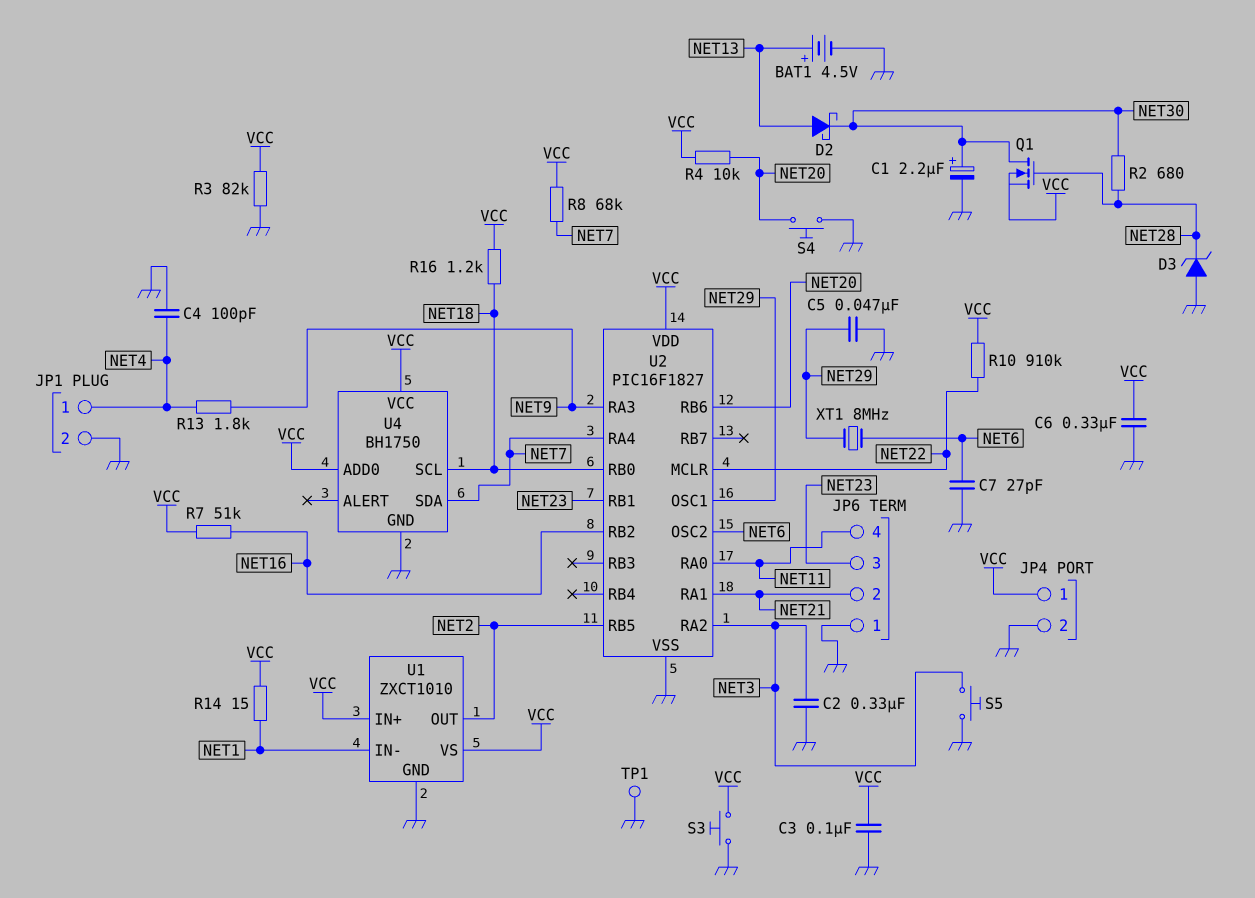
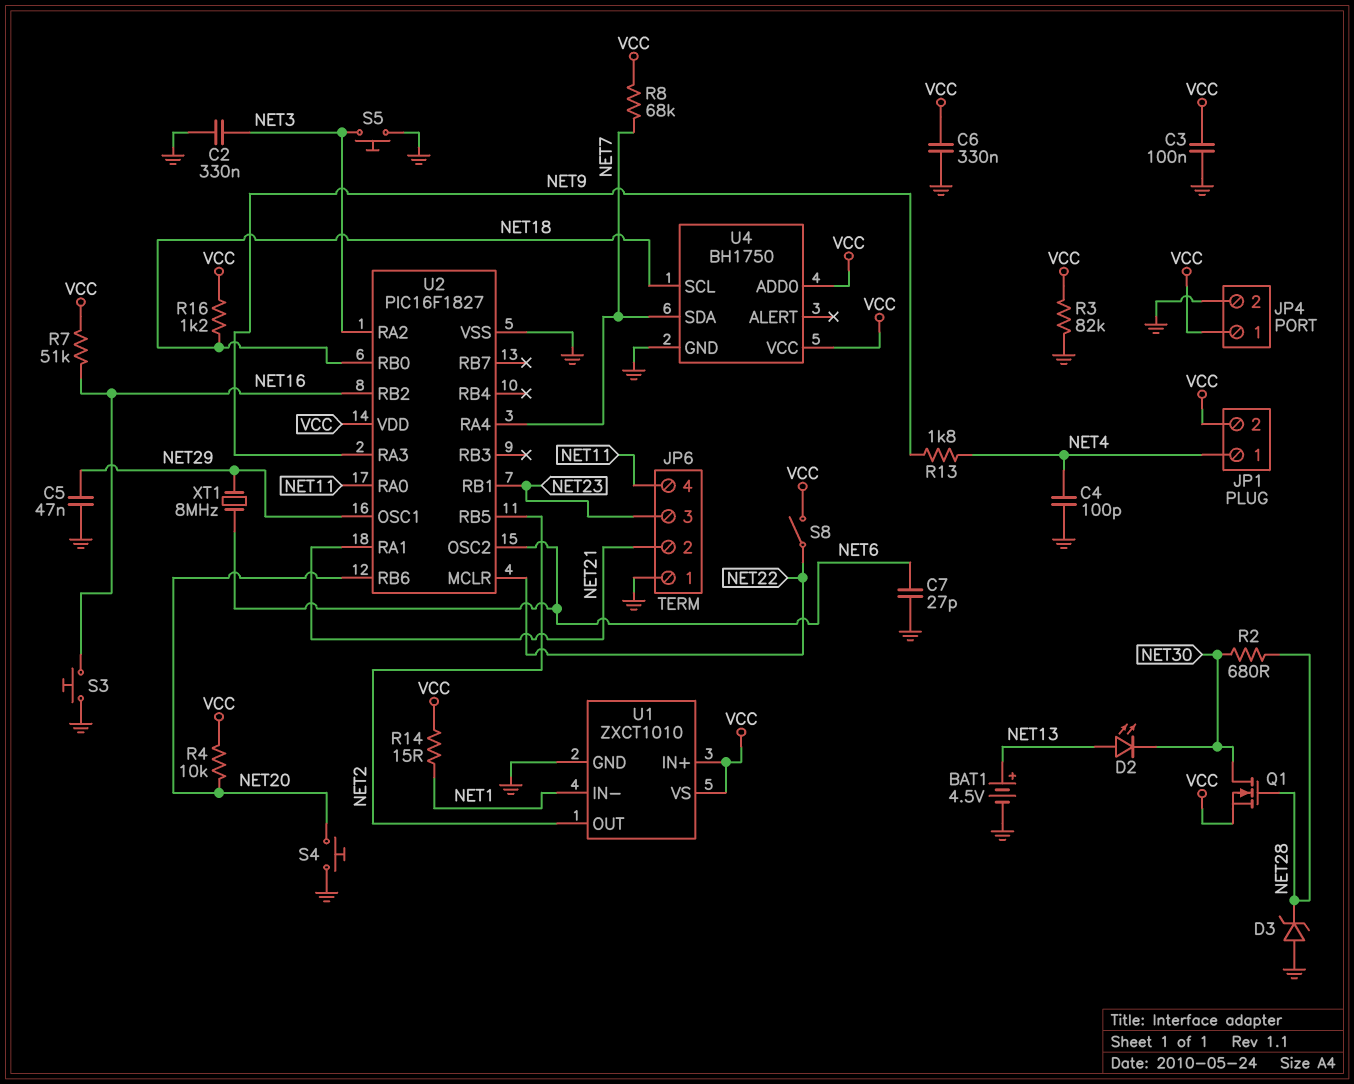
C1: 2.2uF (plus NET30, minus GND) -> none
D2: schottky (A NET13, K NET30) -> LED (A NET13, K NET30)
JP1 pin 2: GND -> VCC
R10: 910k (NET22, VCC) -> none
S3: button (GND, VCC) -> button (GND, NET16)
S8: none -> switch (NET22, VCC)
TP1: test point (GND) -> none

